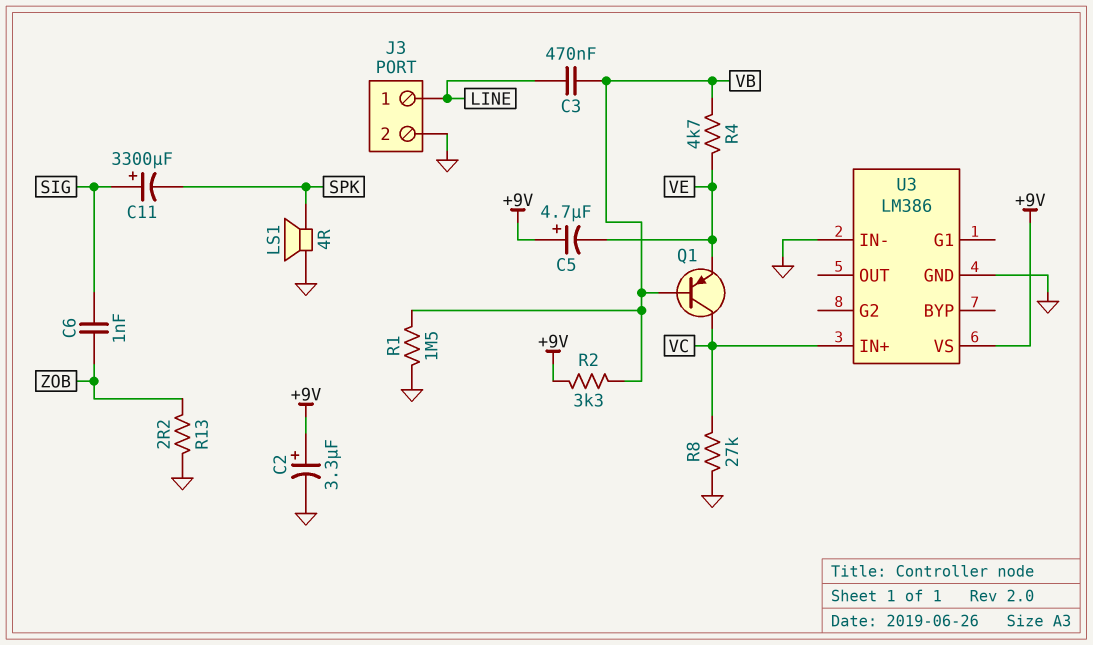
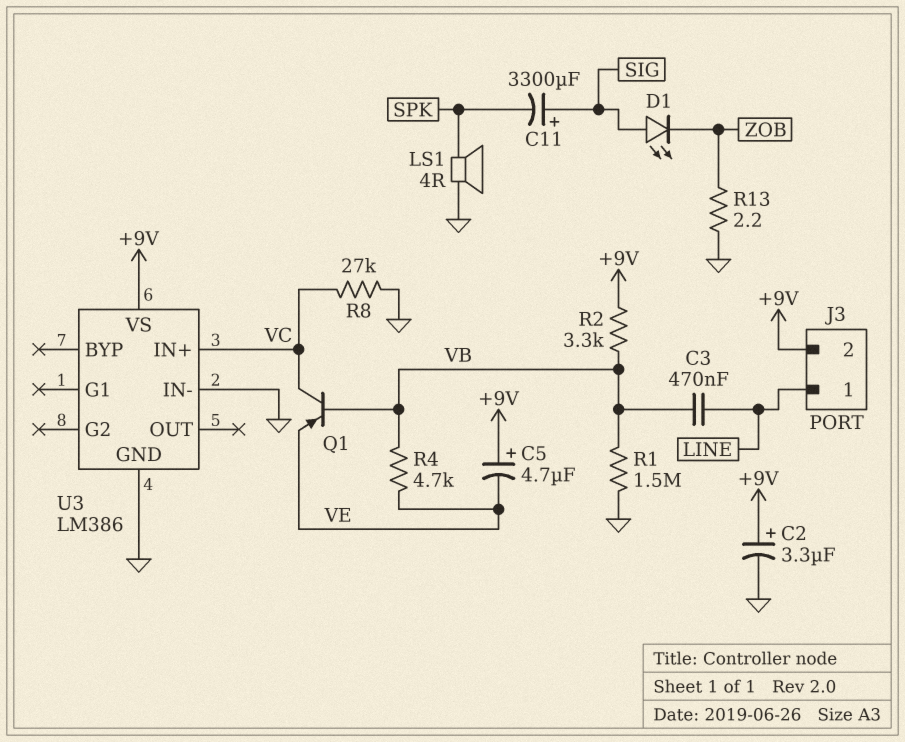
C6: 1nF (SIG, ZOB) -> none
D1: none -> LED (A SIG, K ZOB)
J3 pin 2: GND -> +9V

